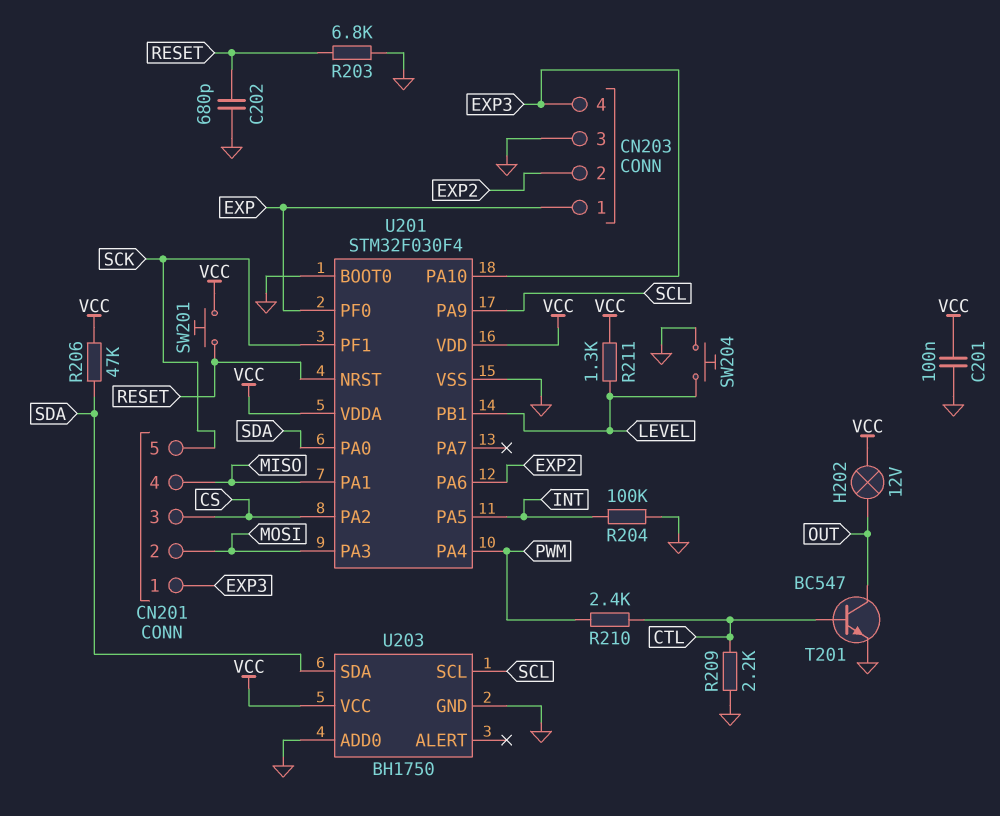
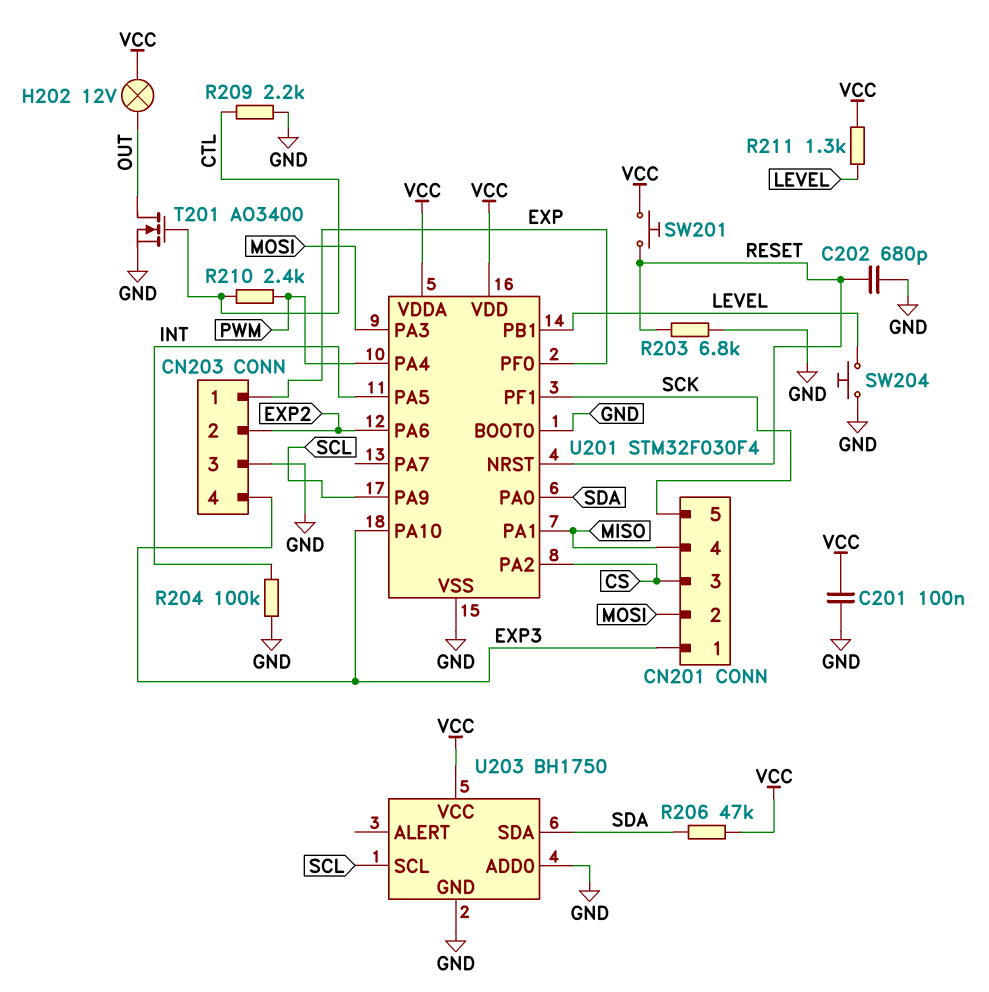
T201: NPN BC547 (B CTL, C OUT, E GND) -> NMOS AO3400 (G CTL, D OUT, S GND)

